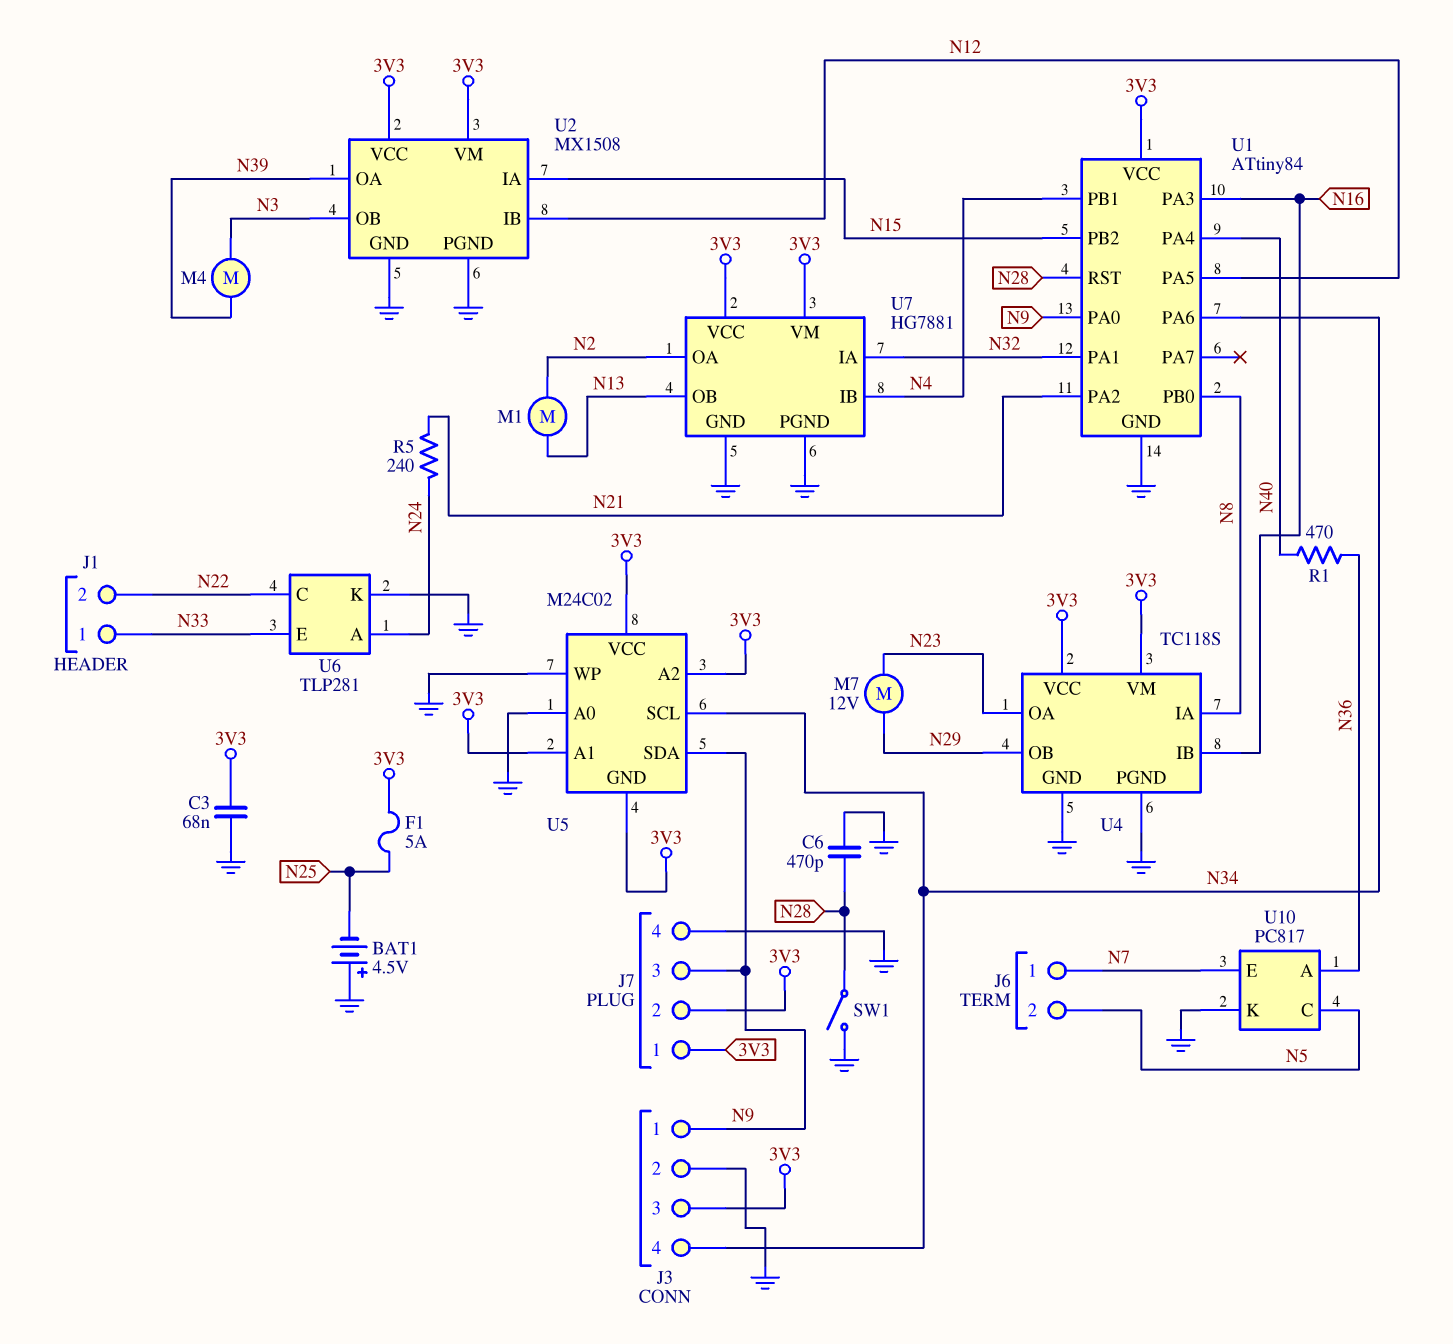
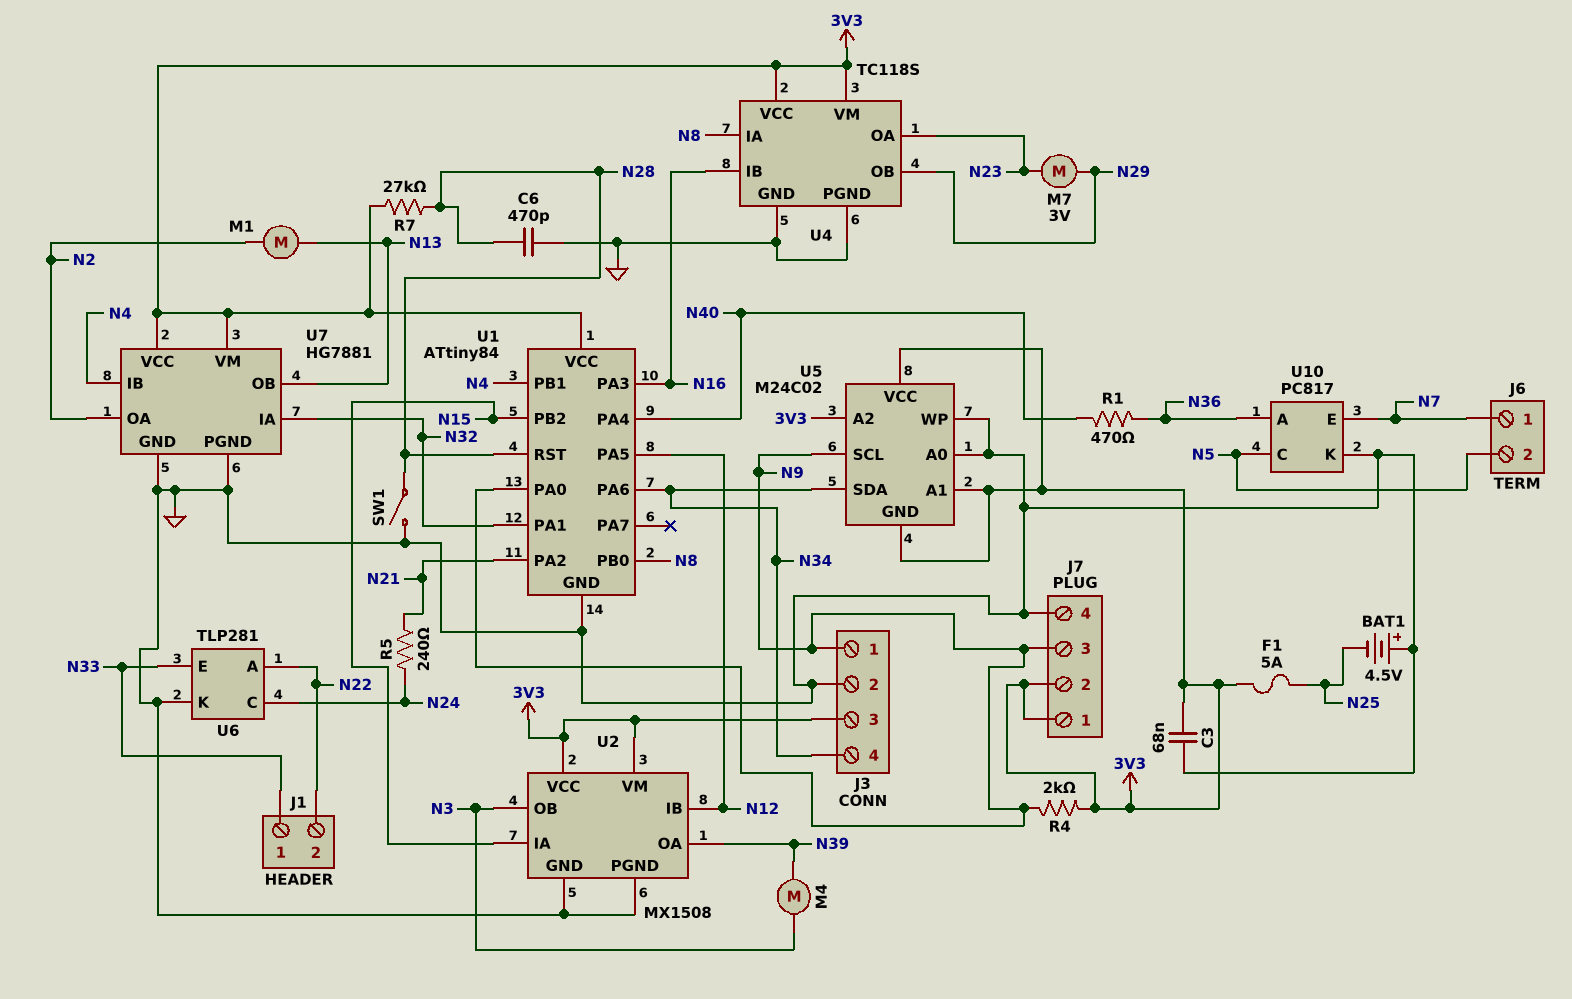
M7: motor 12V (N23, N29) -> motor 3V (N23, N29)
R4: none -> 2k (3V3, N9)
R7: none -> 27k (3V3, N28)
U5 pin SCL: N34 -> N9
U5 pin SDA: N9 -> N34
U6 pin A: N24 -> N22
U6 pin C: N22 -> N24

